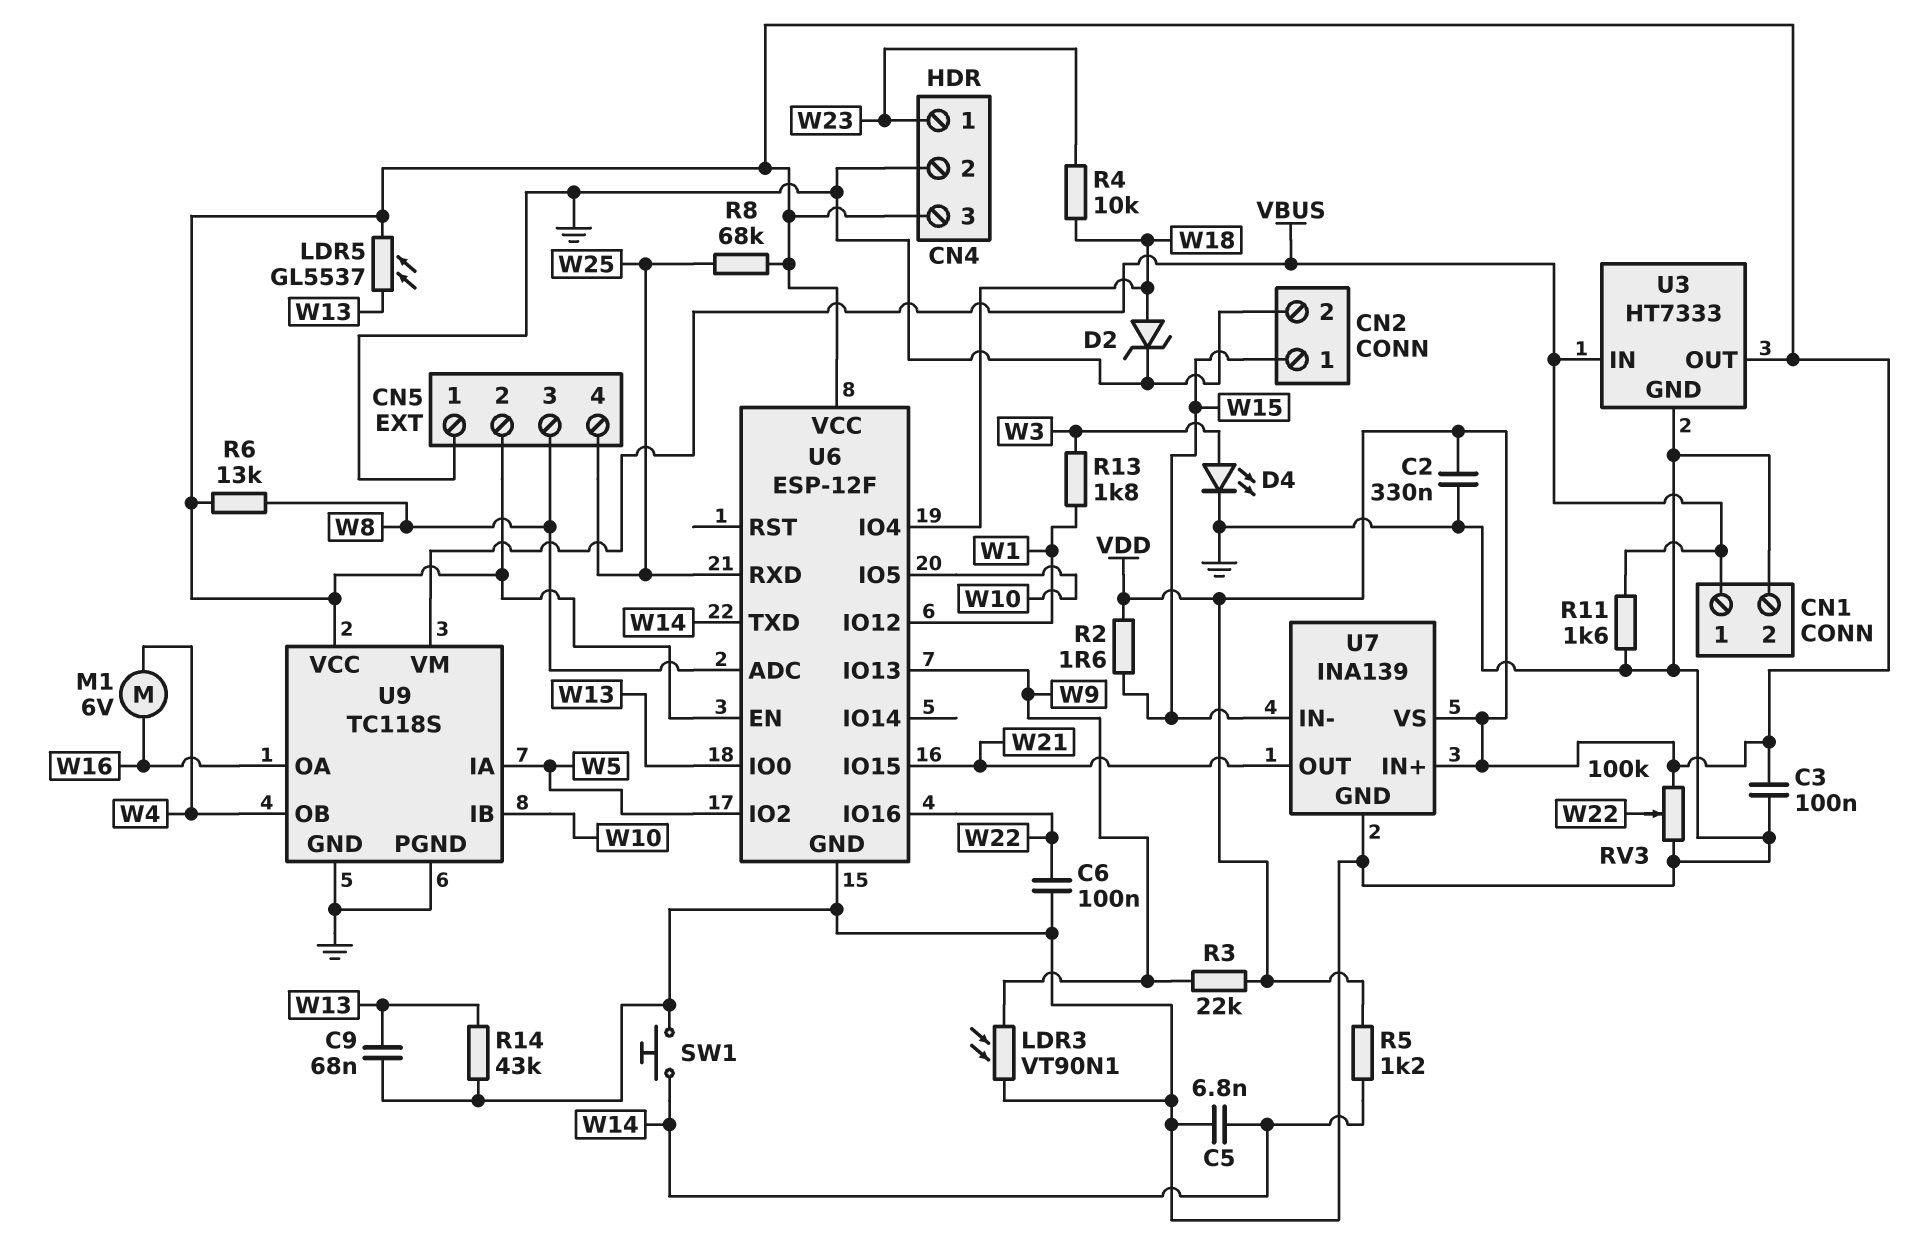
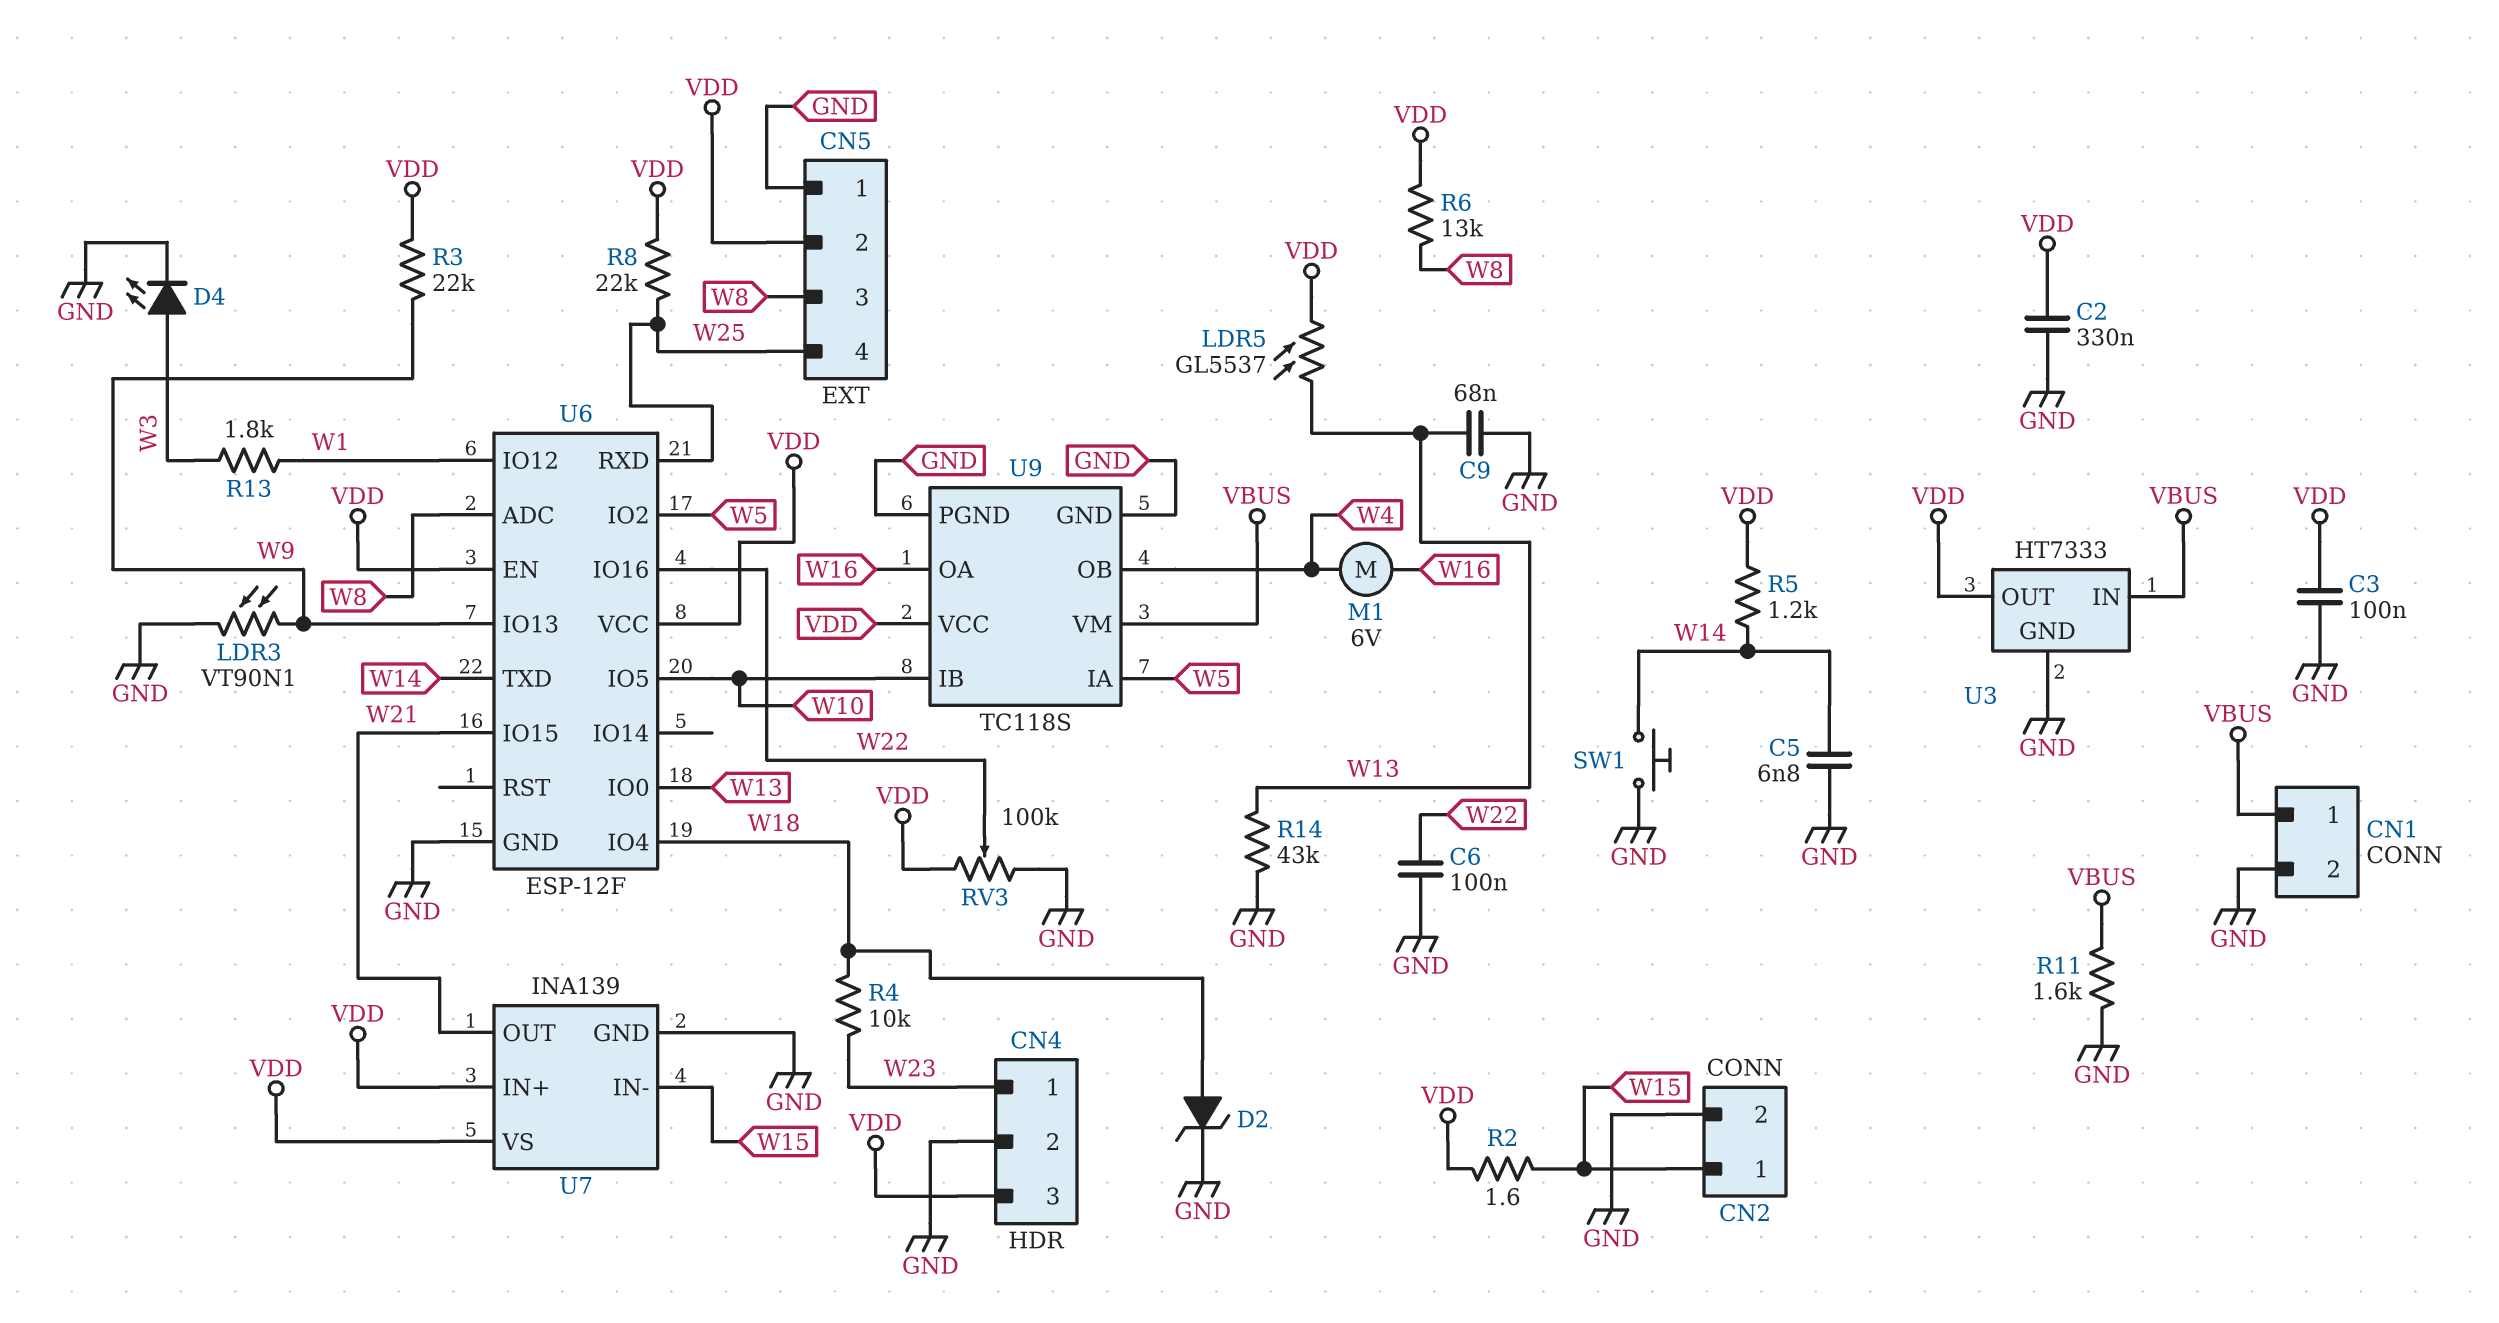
R8: 68k (VDD, W25) -> 22k (VDD, W25)

